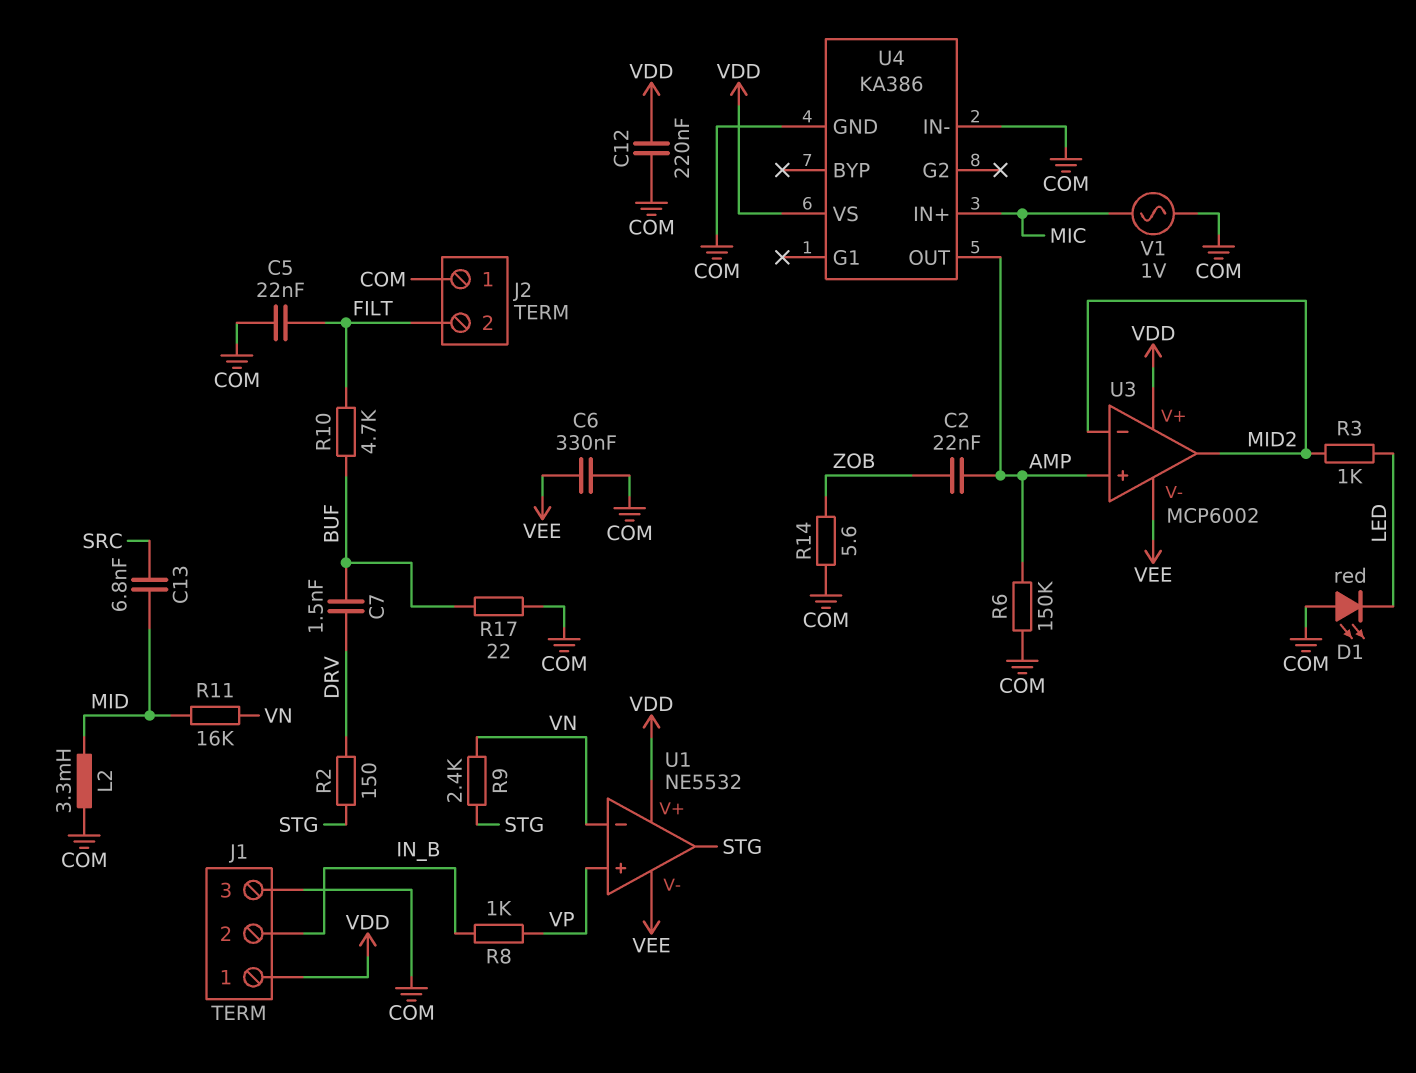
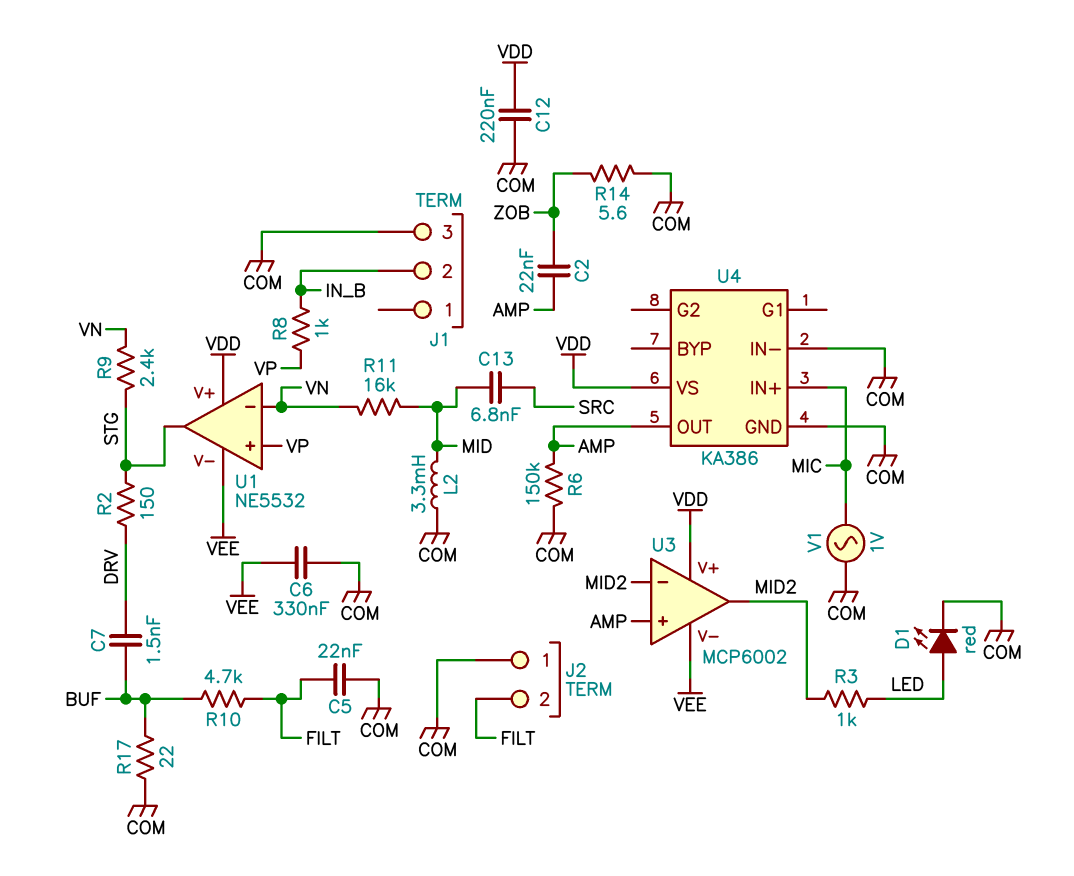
D1: LED red (A COM, K LED) -> LED red (A LED, K COM)
J1 pin 1: VDD -> none

